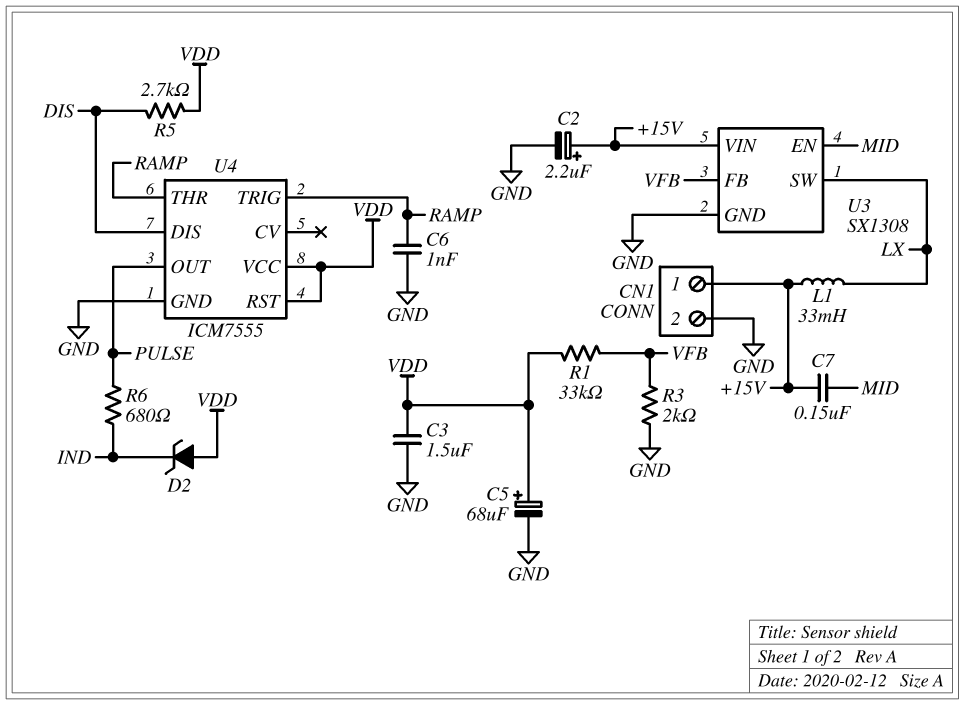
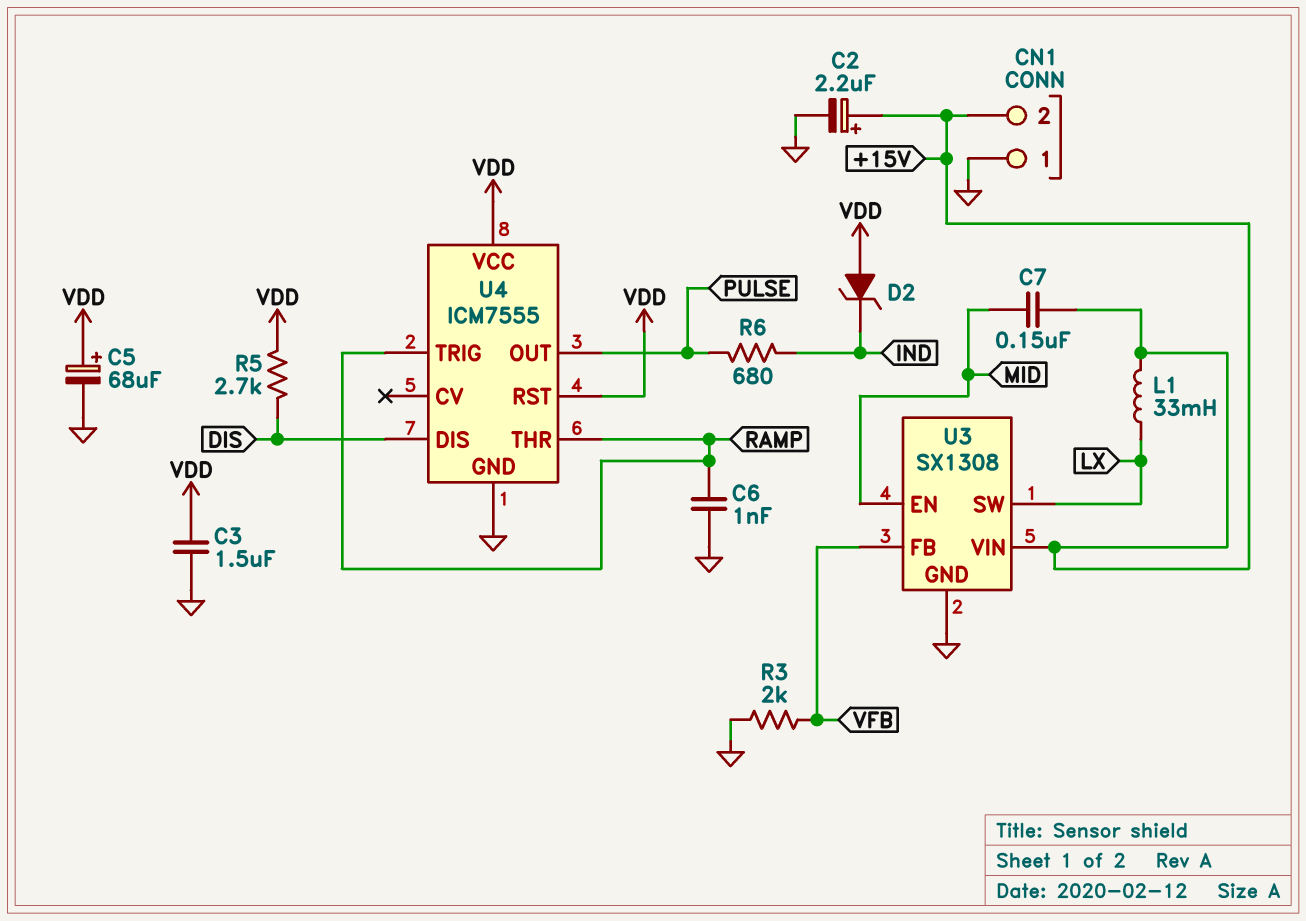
CN1 pin 1: +15V -> GND
CN1 pin 2: GND -> +15V
R1: 33k (VDD, VFB) -> none

